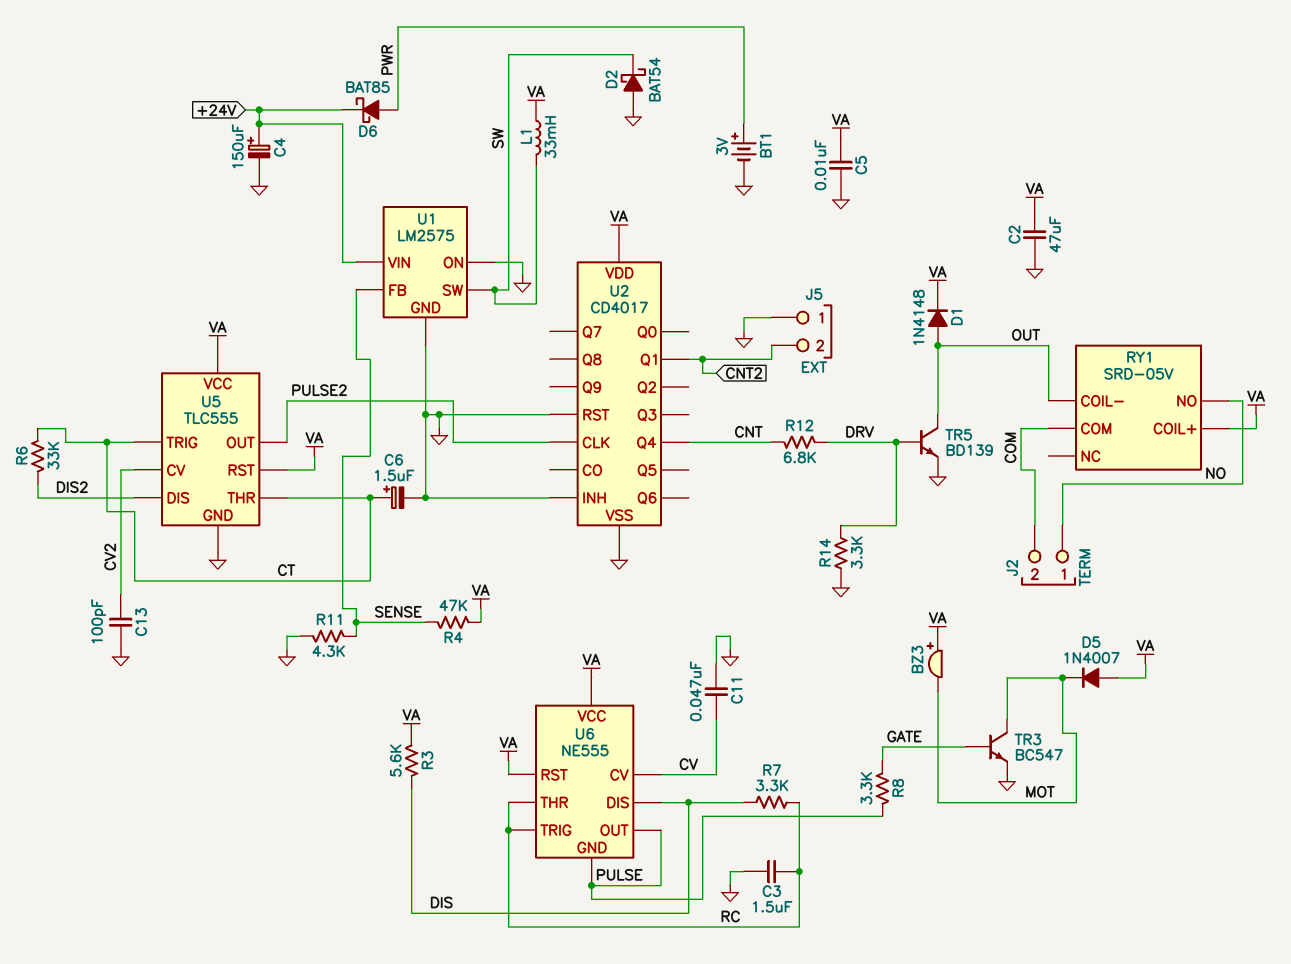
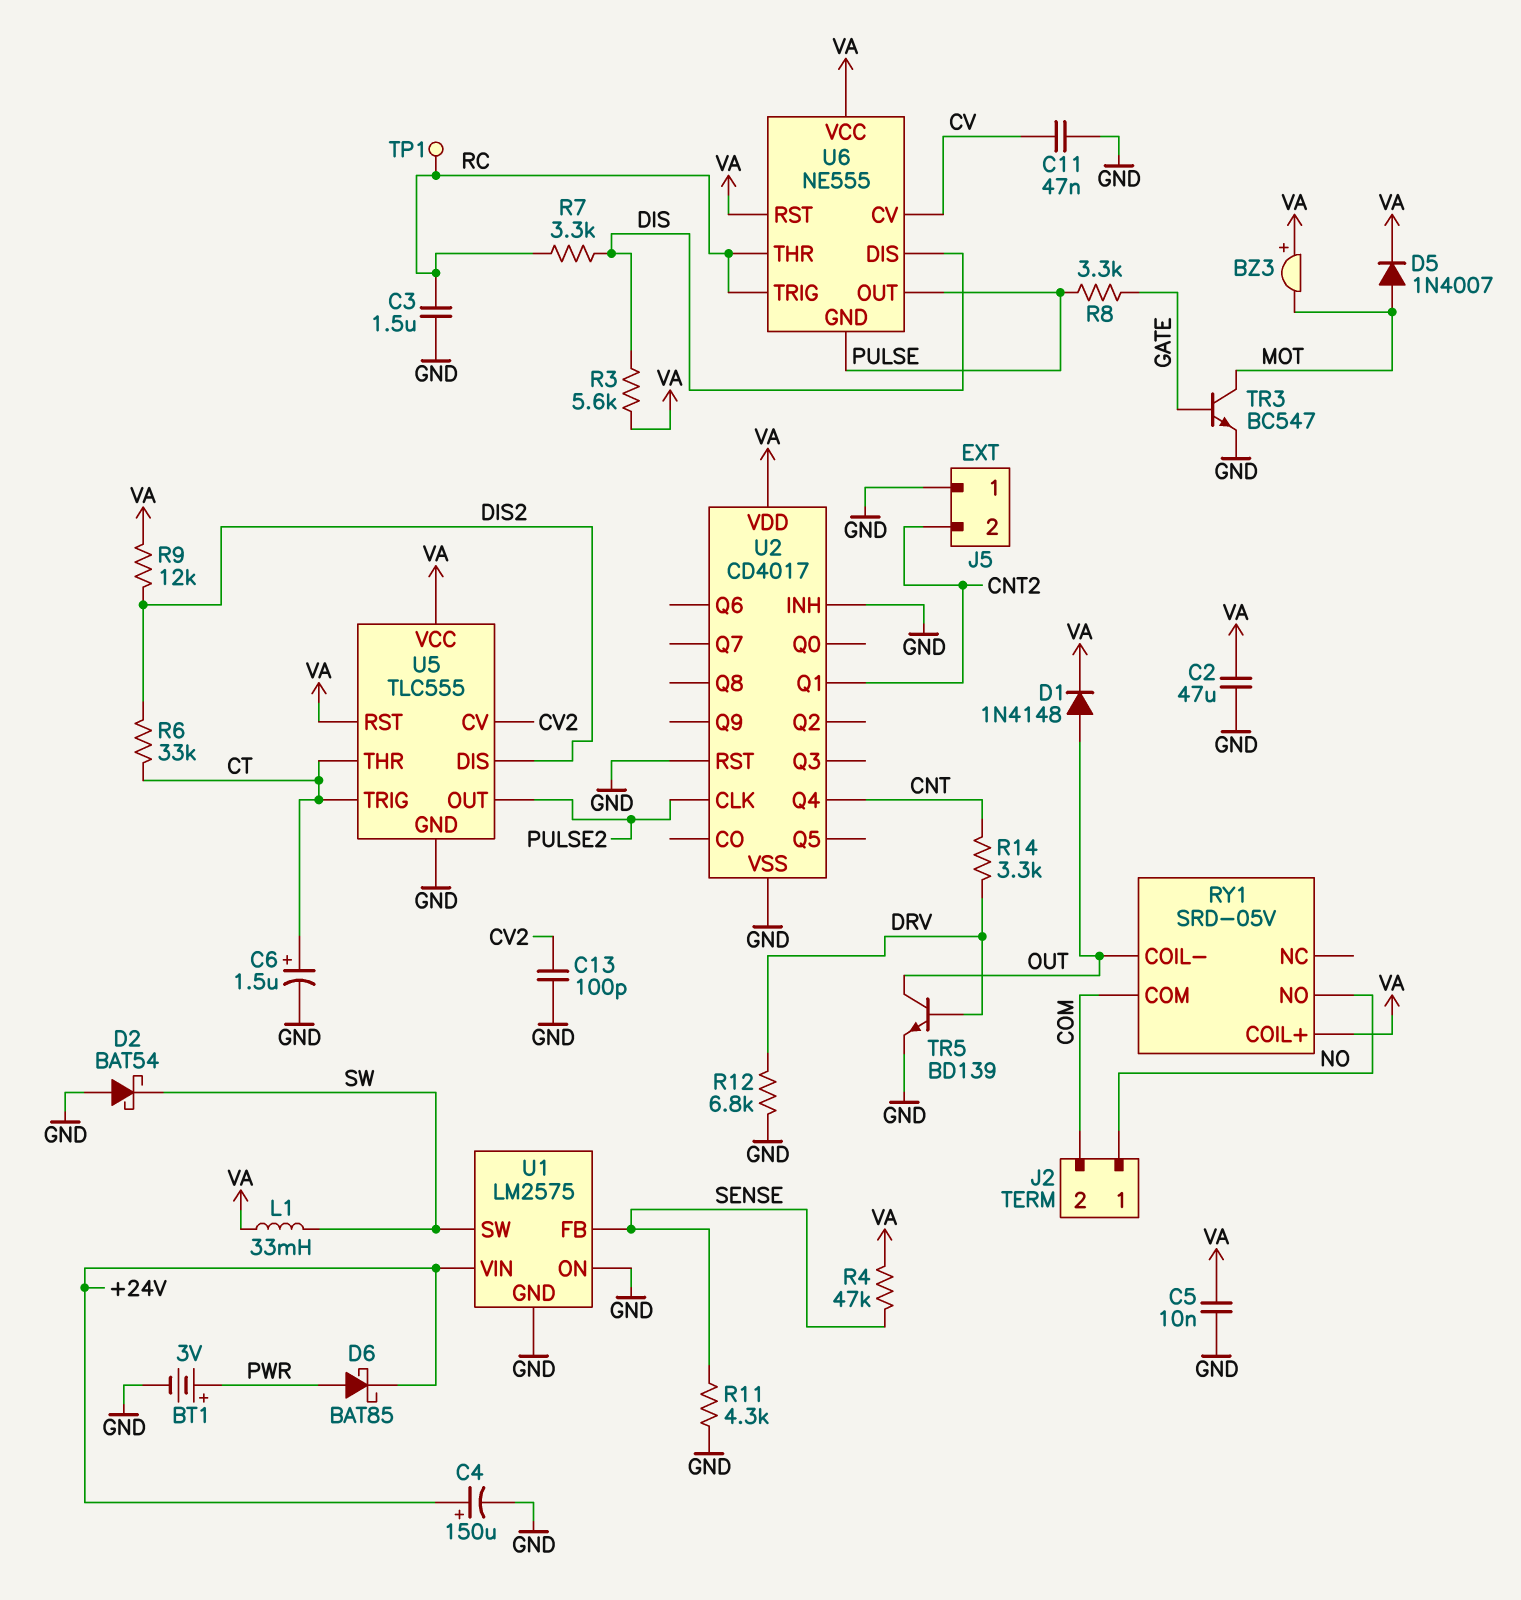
D5: diode 1N4007 (A VA, K MOT) -> diode 1N4007 (A MOT, K VA)
R9: none -> 12k (DIS2, VA)
R12: 6.8k (CNT, DRV) -> 6.8k (DRV, GND)
R14: 3.3k (DRV, GND) -> 3.3k (CNT, DRV)
TP1: none -> test point (RC)

